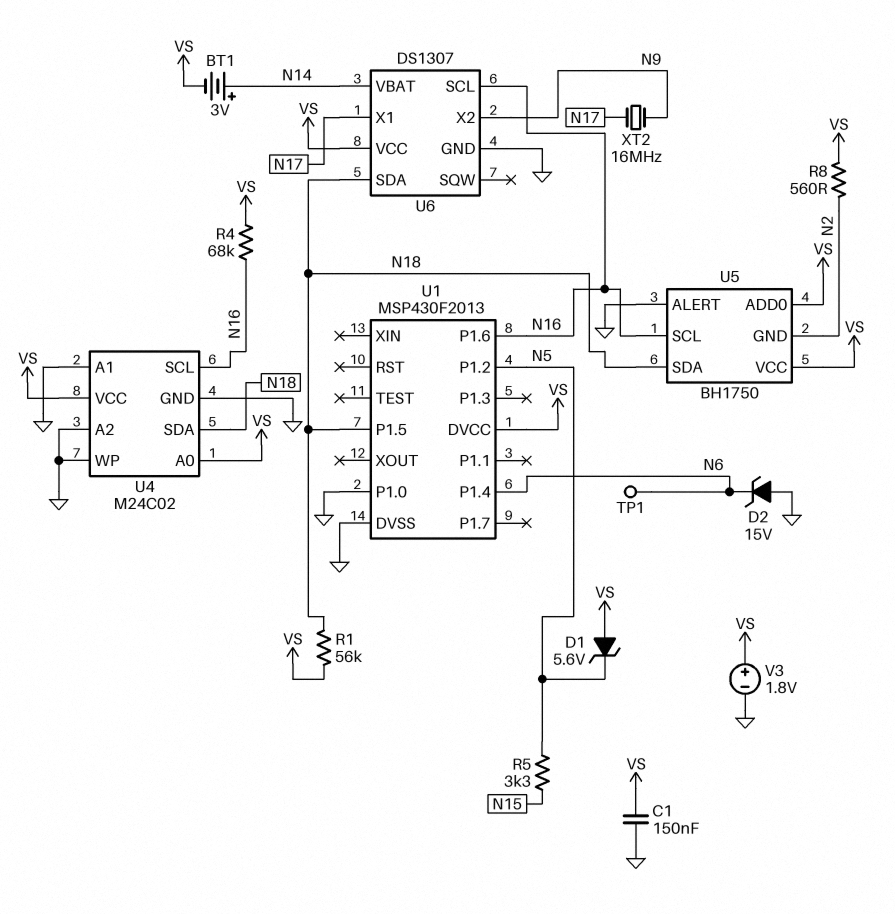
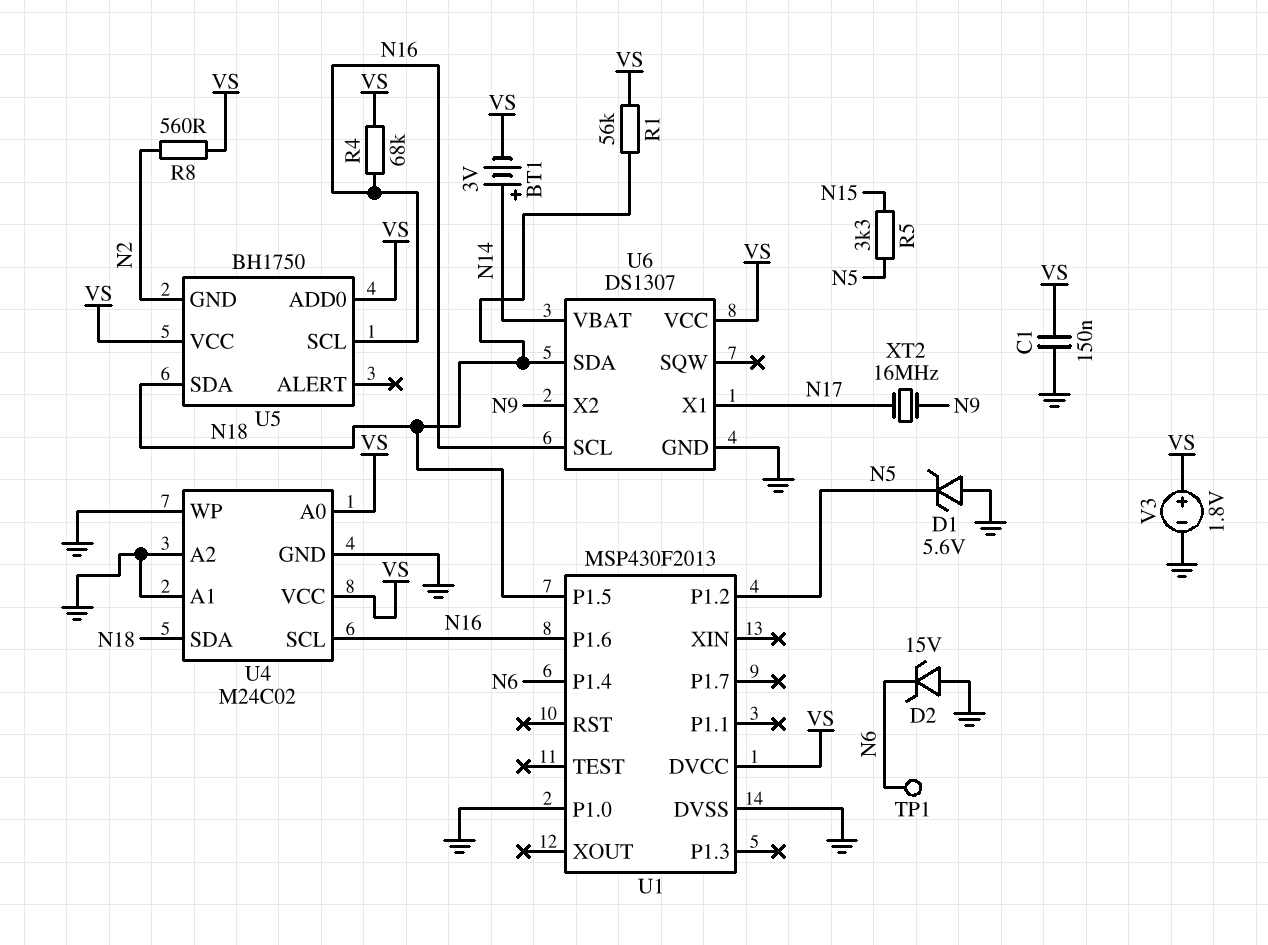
D1: zener 5.6V (A VS, K N5) -> zener 5.6V (A GND, K N5)
U5 pin ALERT: GND -> none

